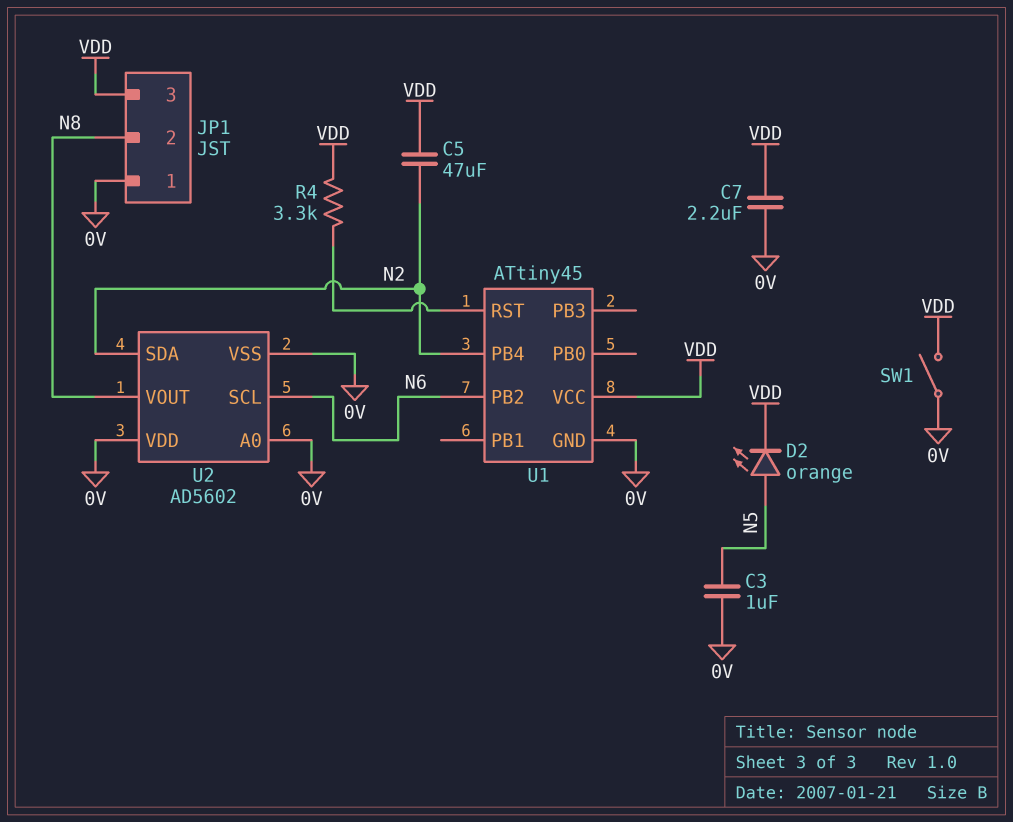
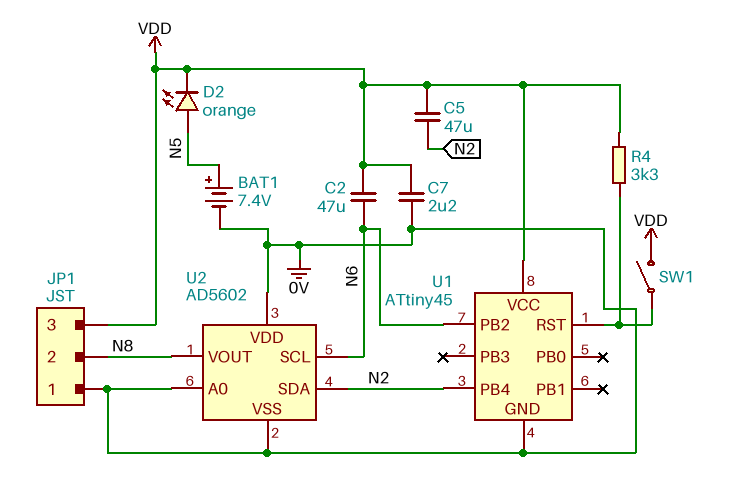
BAT1: none -> 7.4V (plus N5, minus 0V)
C2: none -> 47uF (N6, VDD)
C3: 1uF (0V, N5) -> none
SW1: switch (0V, VDD) -> switch (U1/RST, VDD)

